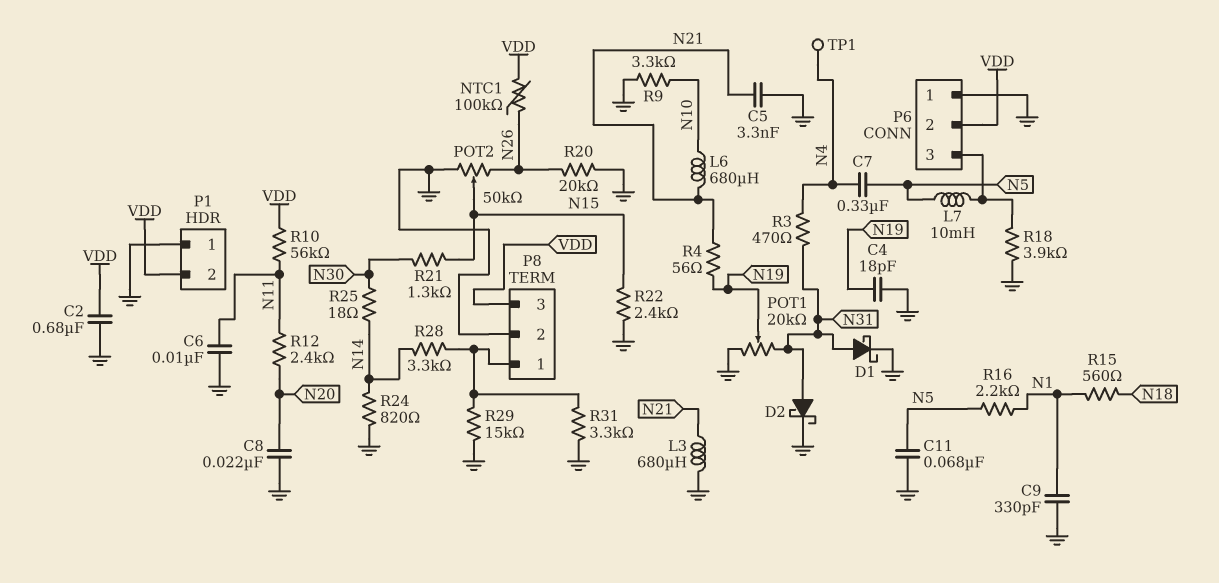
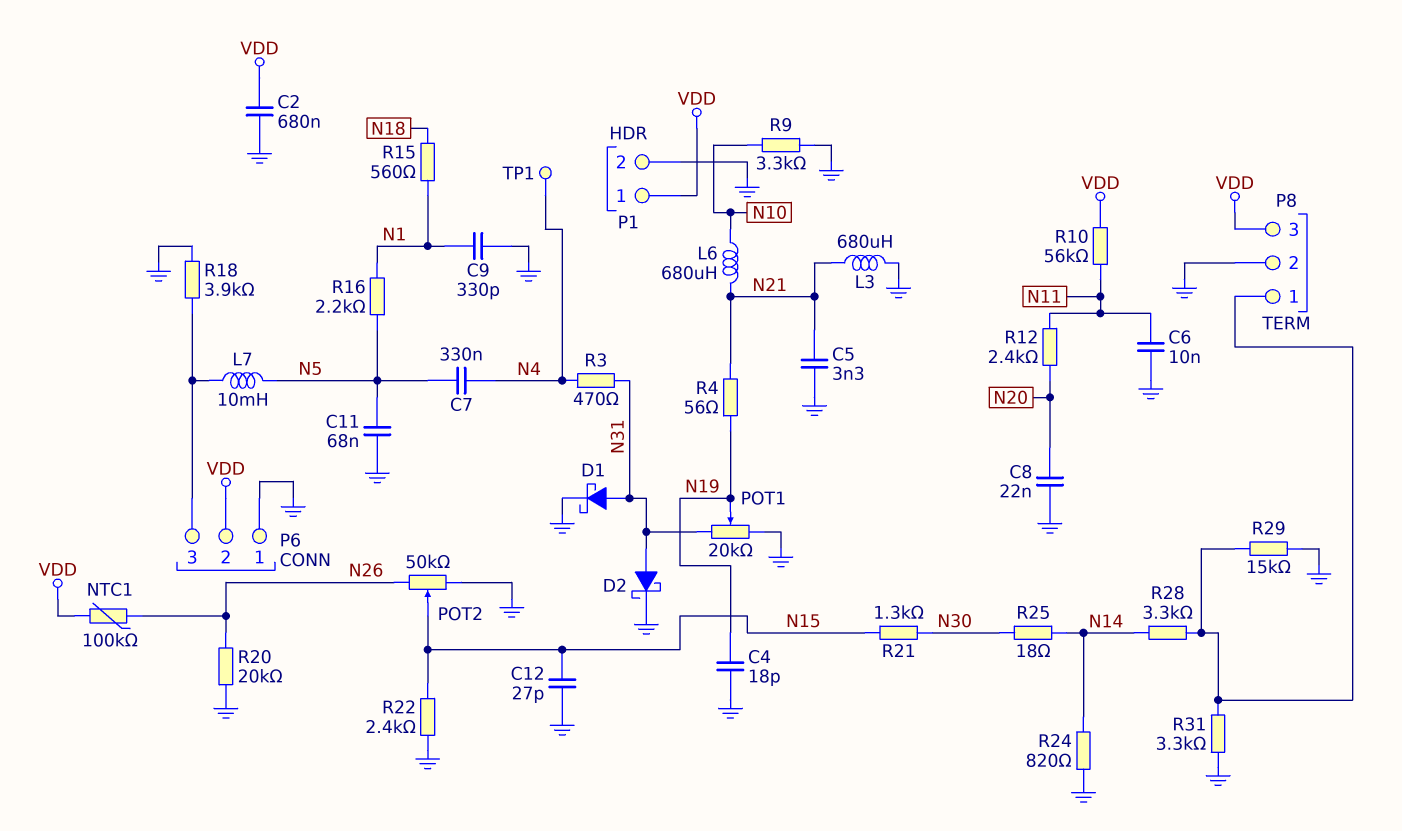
C12: none -> 27pF (GND, N15)
P1 pin 1: GND -> VDD
P1 pin 2: VDD -> GND

